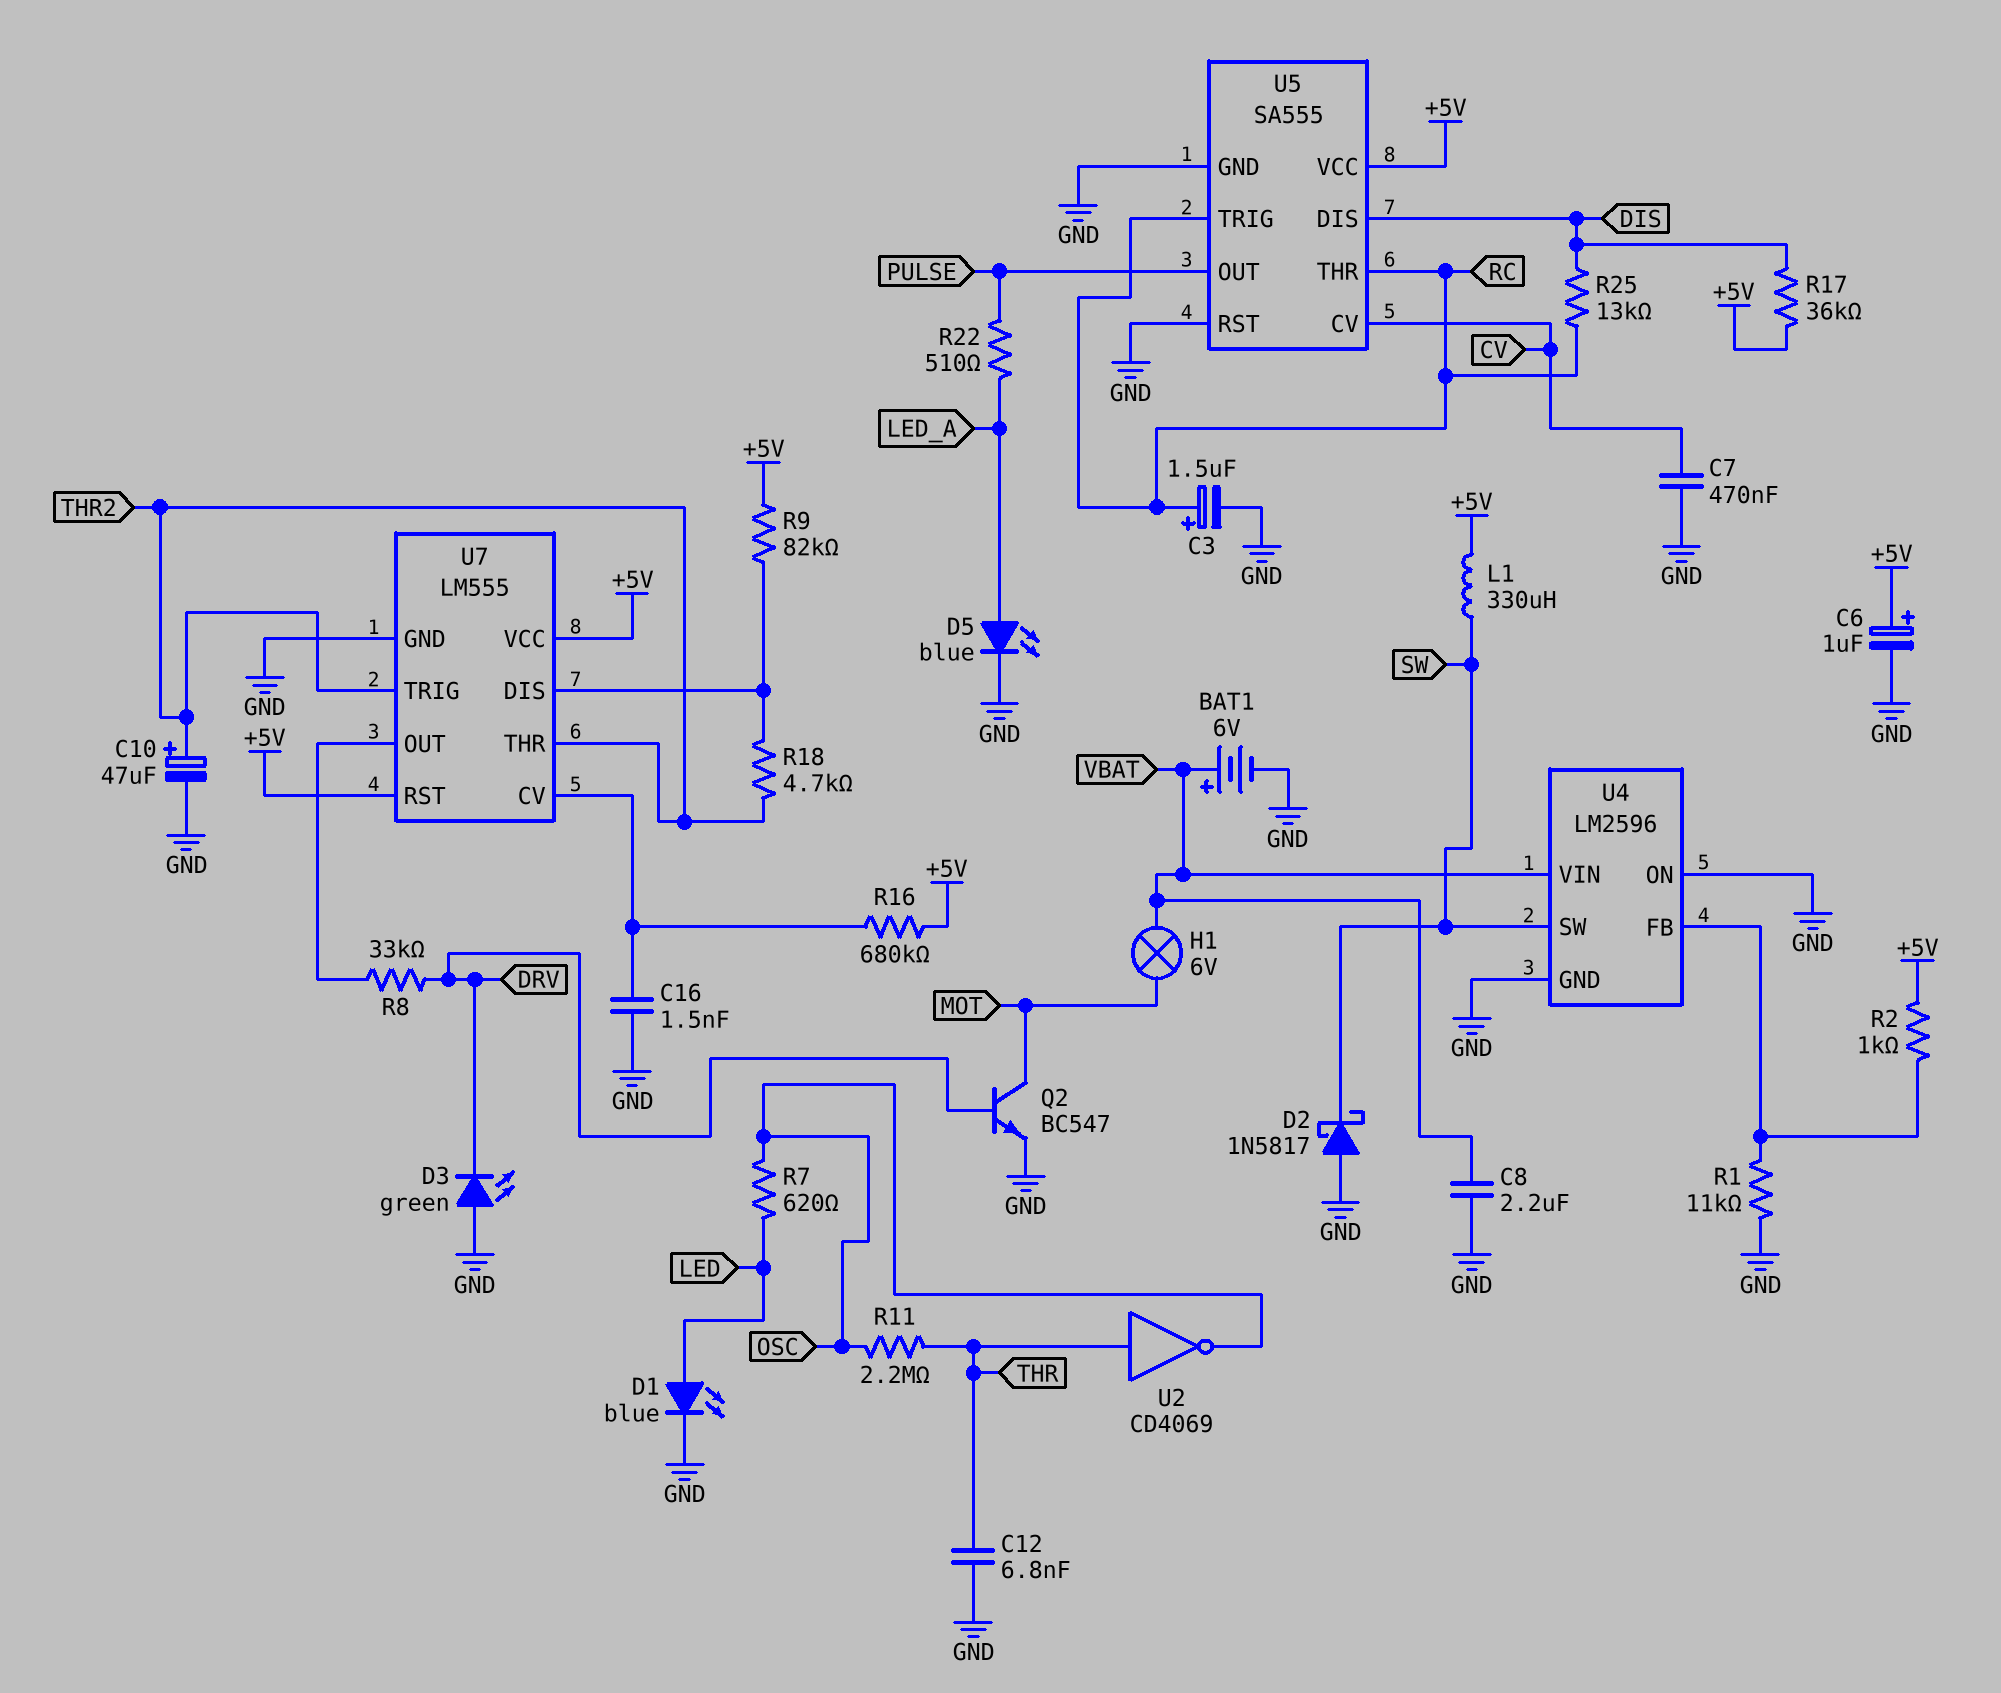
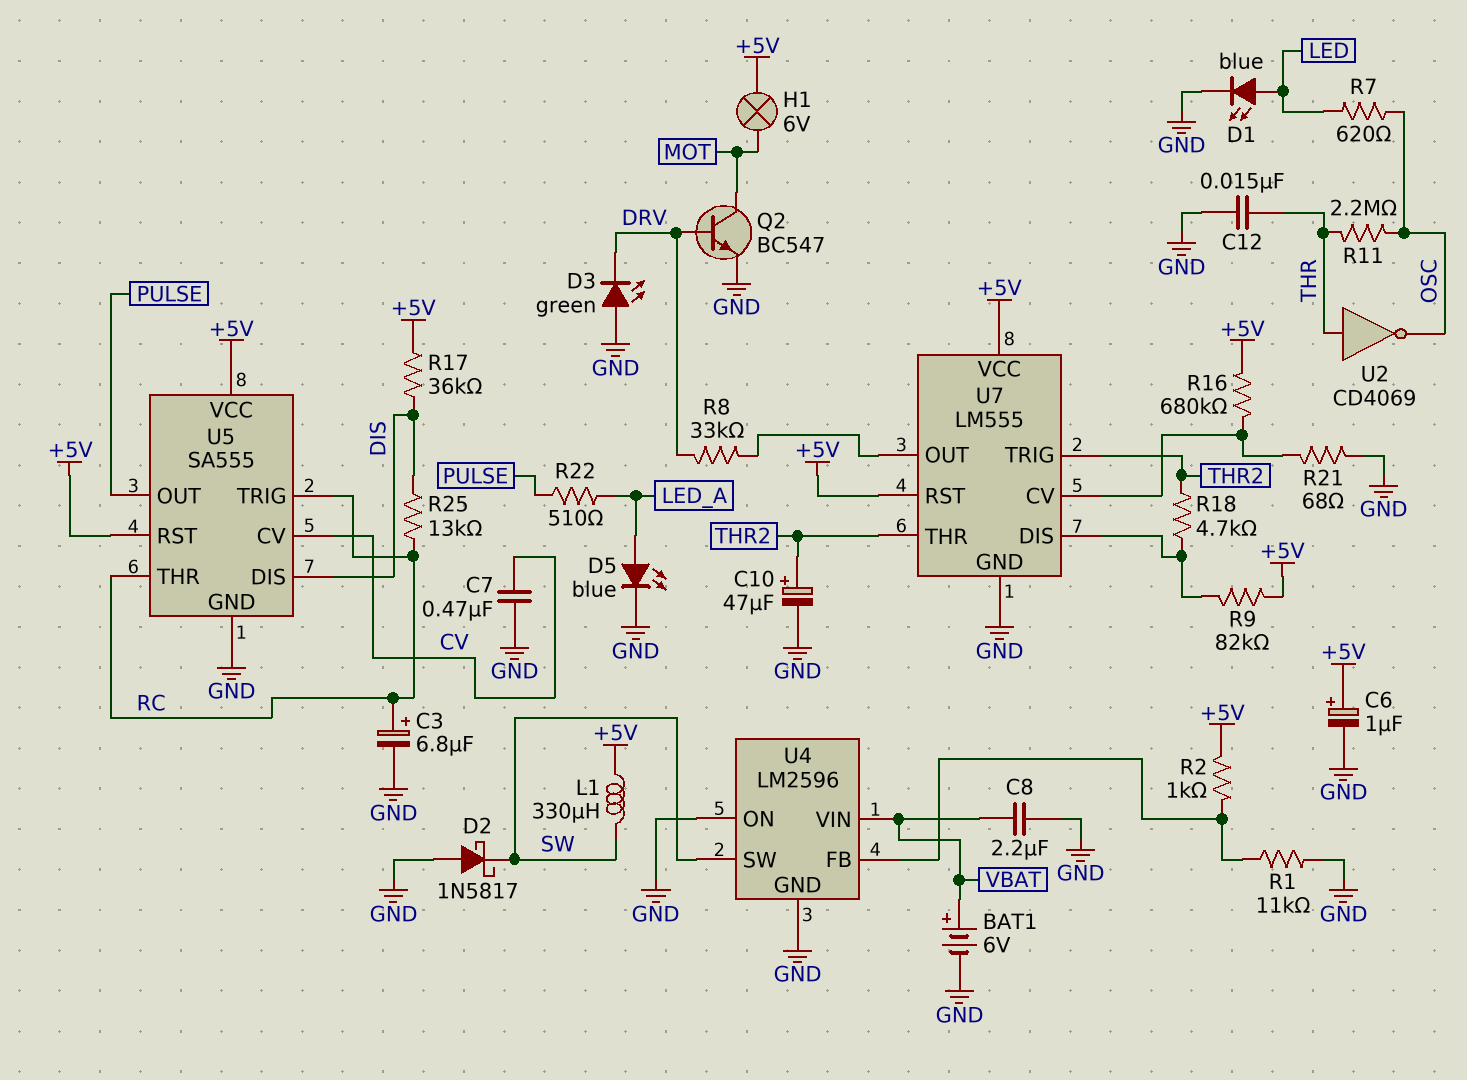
C3: 1.5uF (plus RC, minus GND) -> 6.8uF (plus RC, minus GND)
C12: 6.8nF (GND, THR) -> 15nF (GND, THR)
C16: 1.5nF (GND, U7/CV) -> none
H1: lamp 6V (MOT, VBAT) -> lamp 6V (+5V, MOT)
R21: none -> 68 (GND, U7/CV)
U5 pin RST: GND -> +5V

